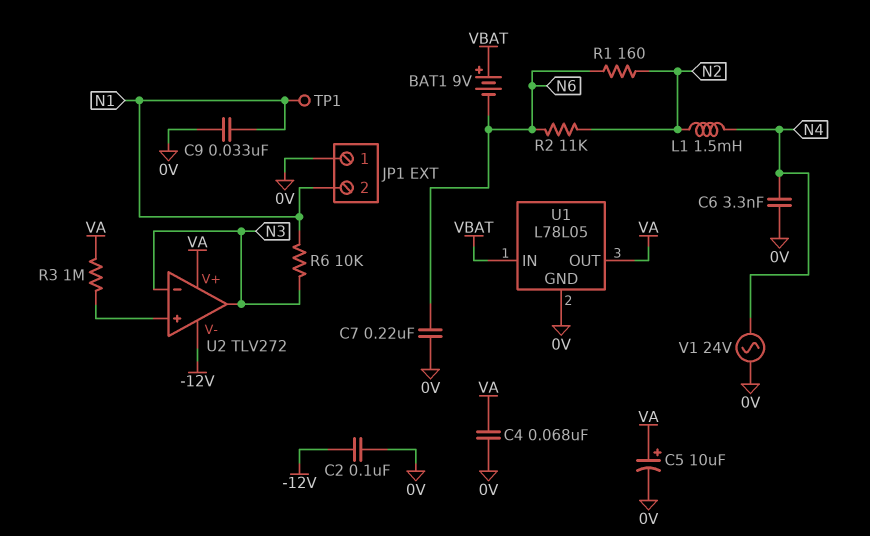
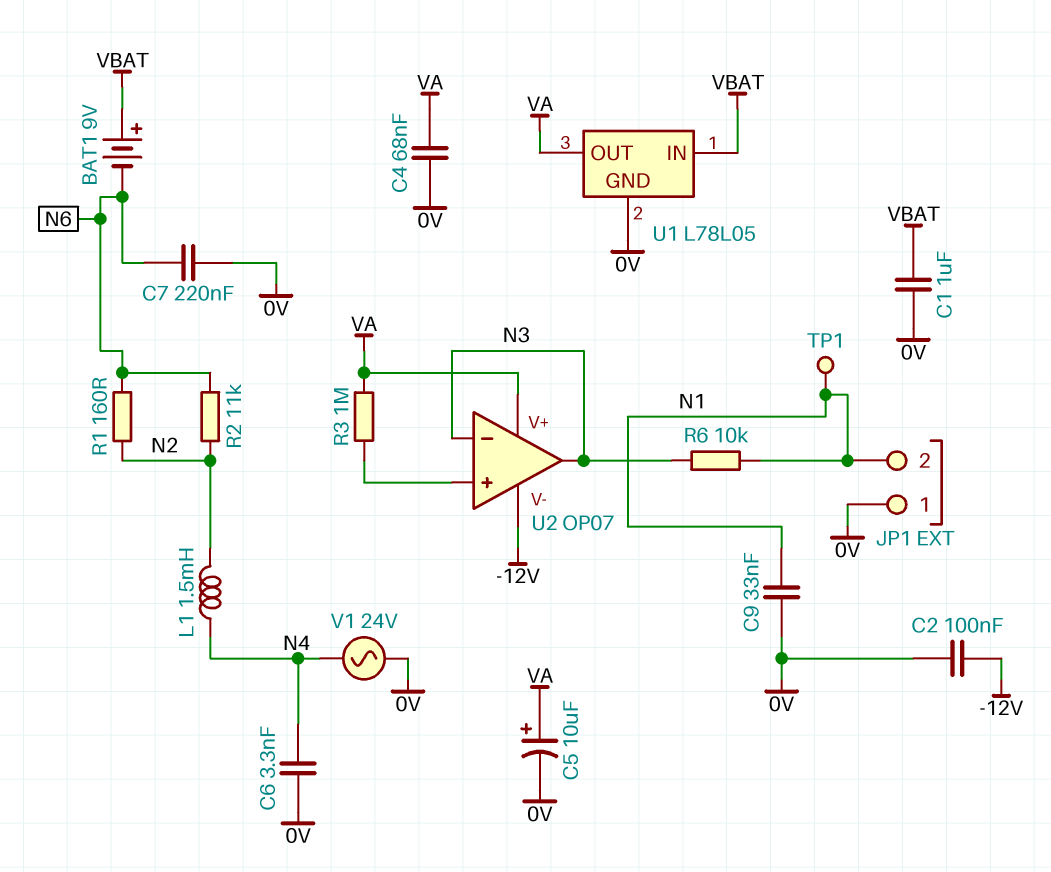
C1: none -> 1uF (0V, VBAT)
U2: TLV272 -> OP07

